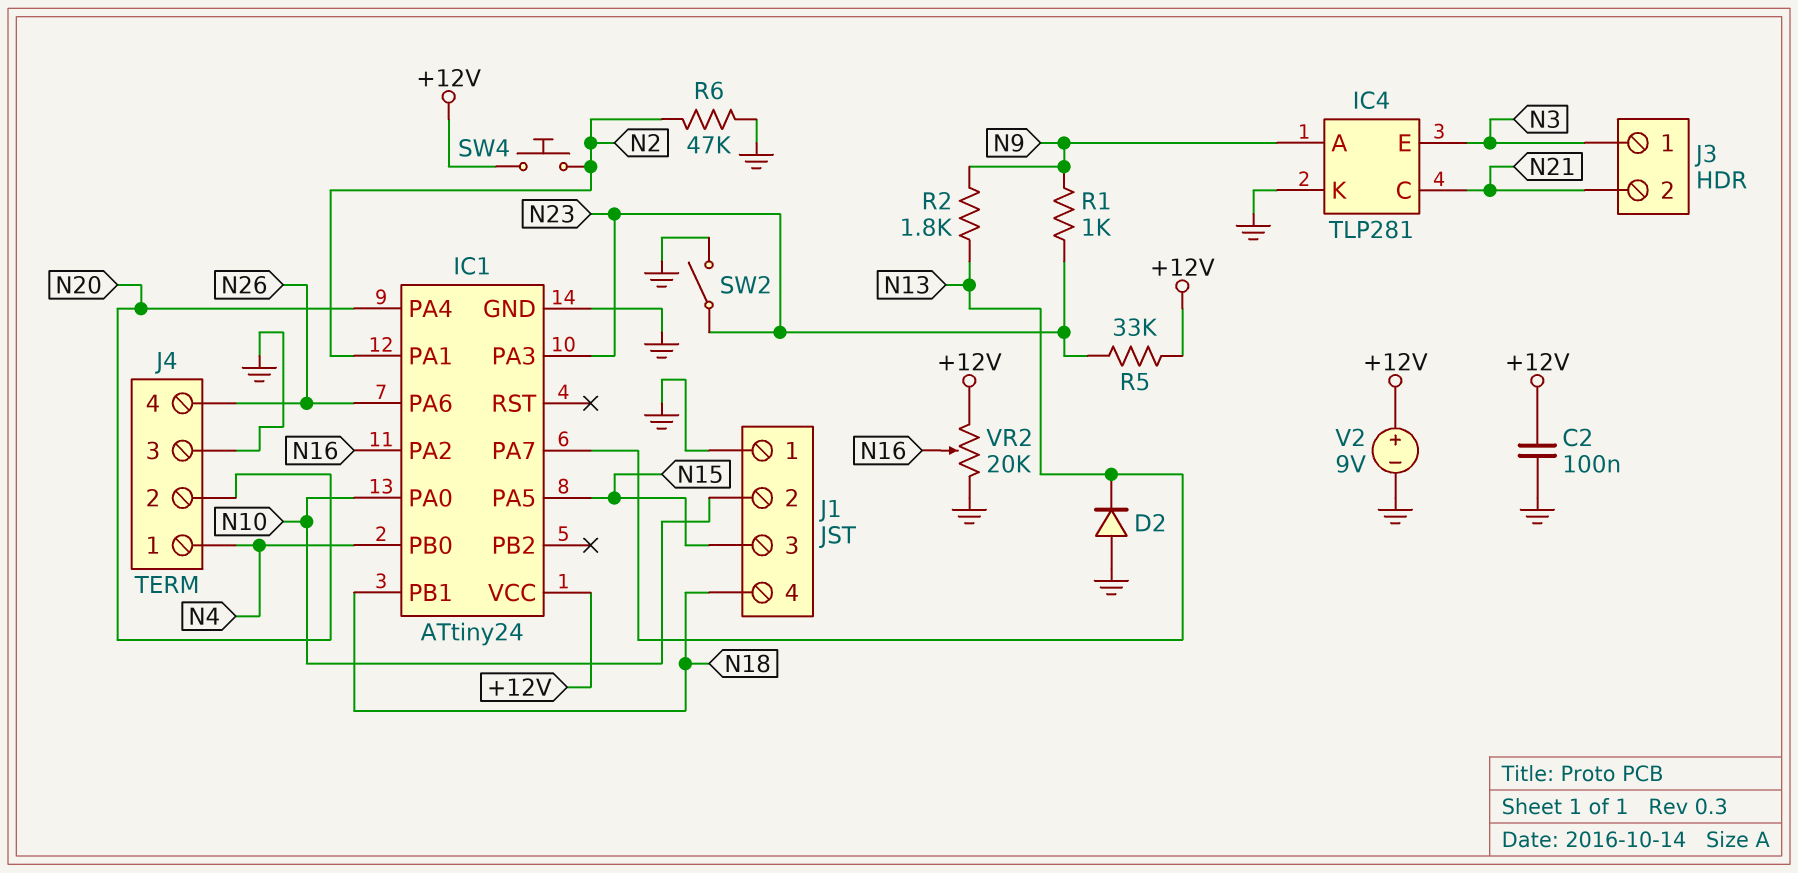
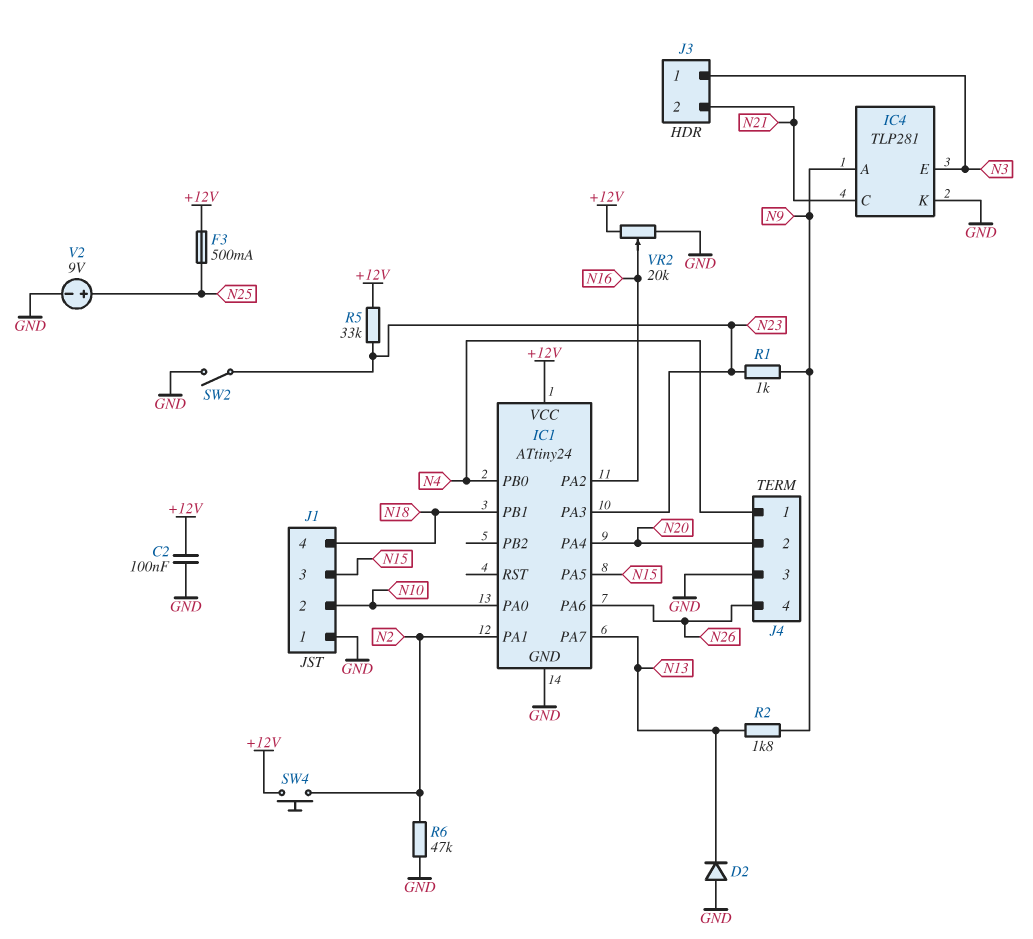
F3: none -> 500mA (+12V, N25)
V2: 9V (plus +12V, minus GND) -> 9V (plus N25, minus GND)

